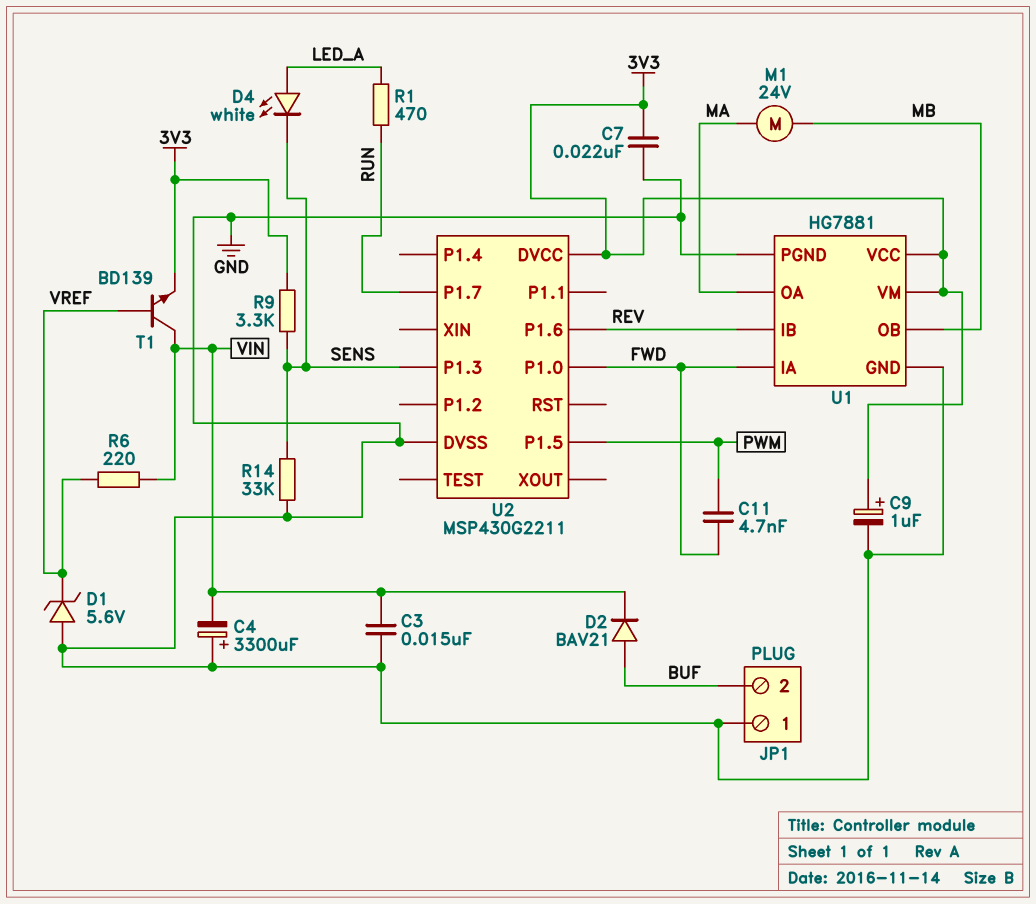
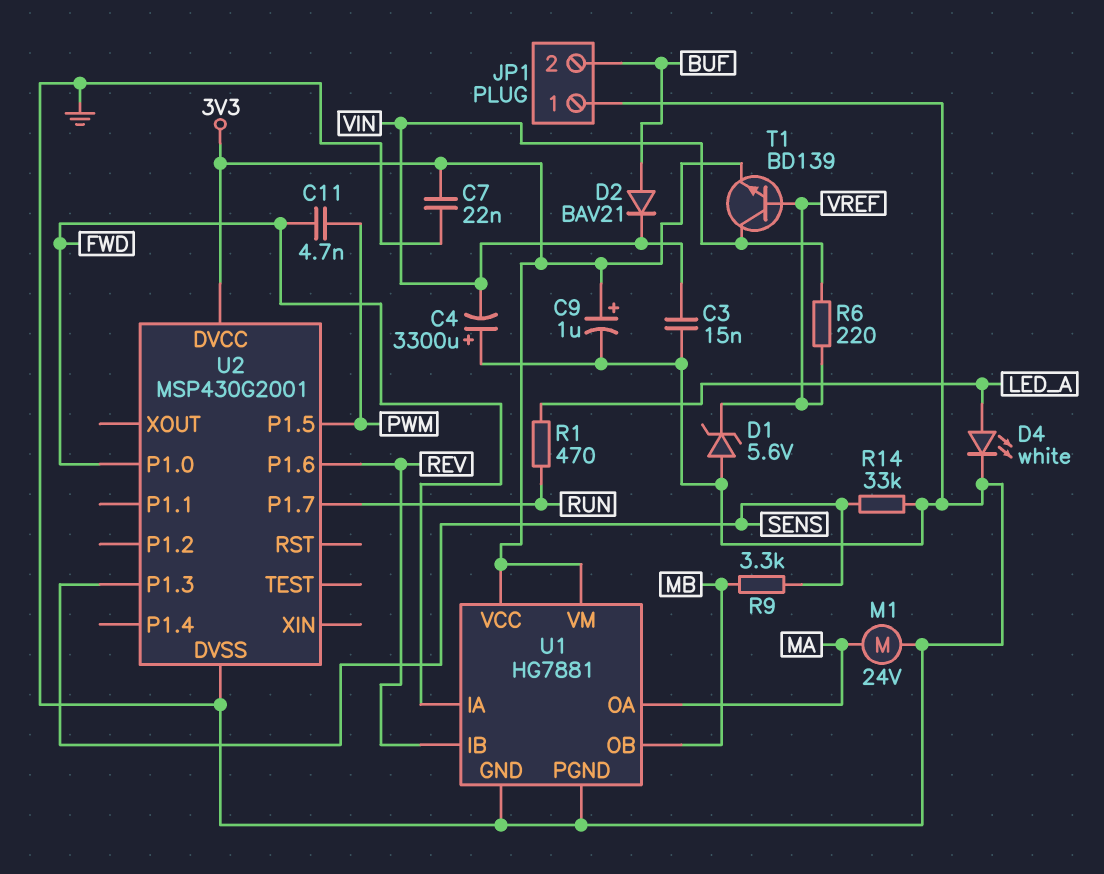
D4: LED white (A LED_A, K SENS) -> LED white (A LED_A, K GND)
M1: motor 24V (MA, MB) -> motor 24V (GND, MA)
R9: 3.3k (3V3, SENS) -> 3.3k (MB, SENS)
U2: MSP430G2211 -> MSP430G2001

